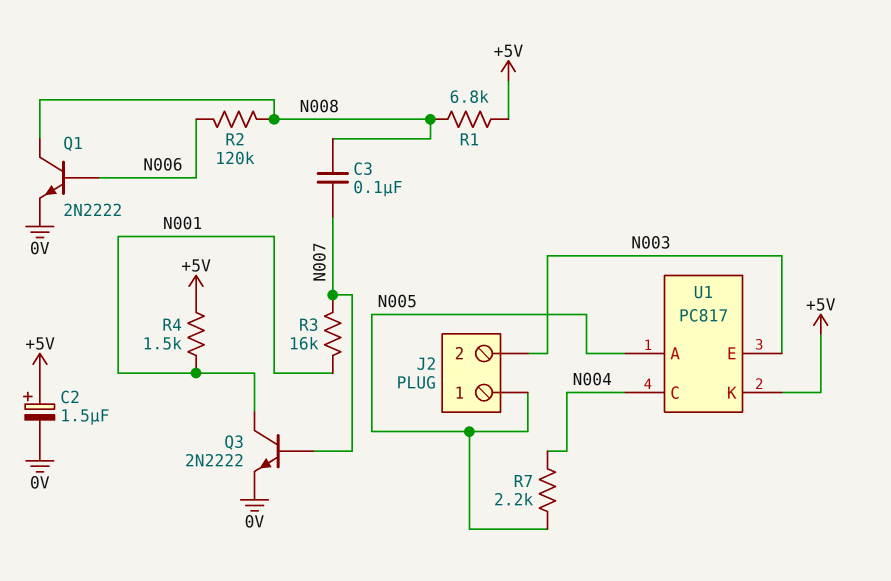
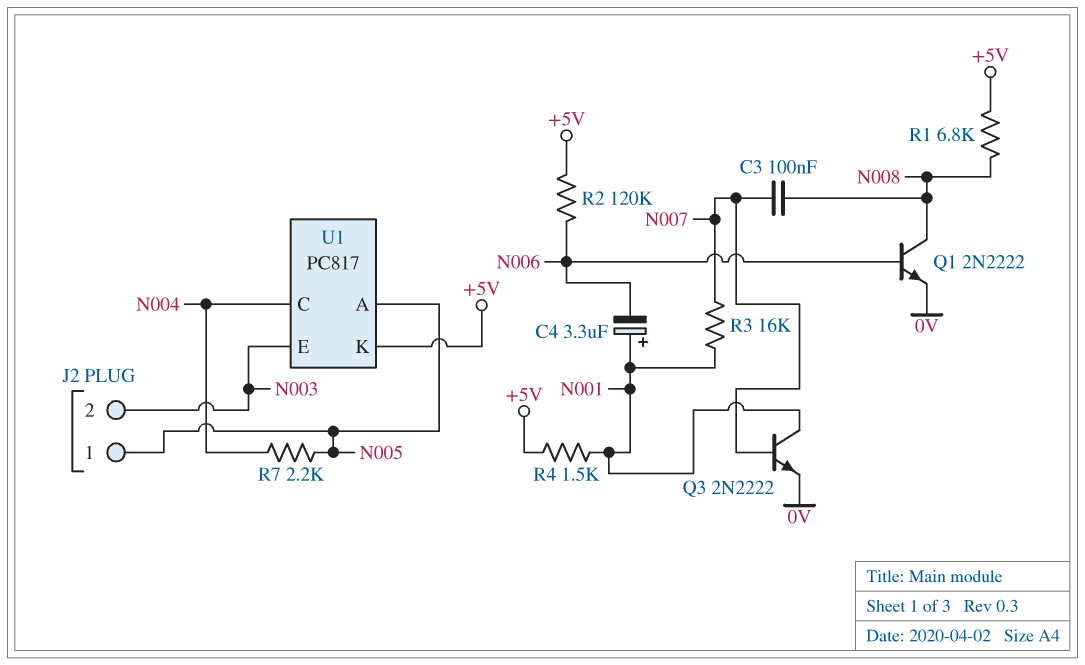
C2: 1.5uF (plus +5V, minus 0V) -> none
C4: none -> 3.3uF (plus N001, minus N006)
R2: 120k (N006, N008) -> 120k (+5V, N006)

